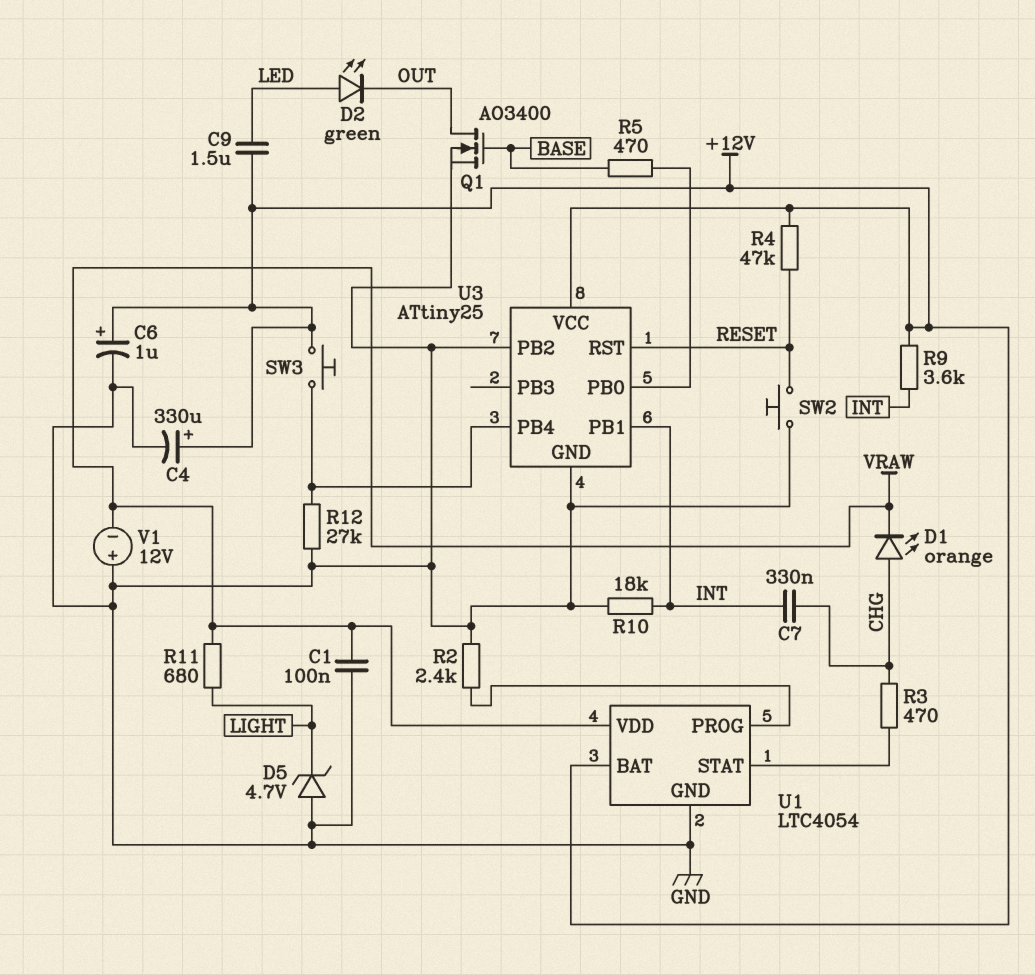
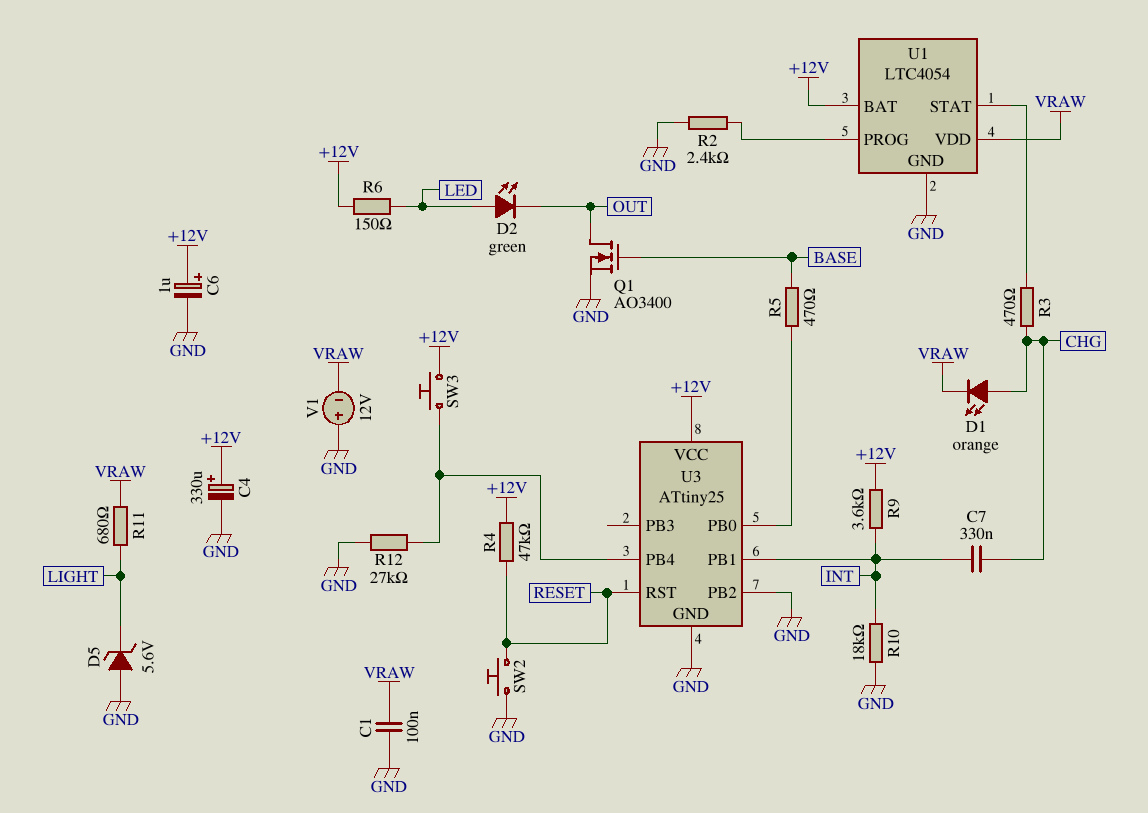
C9: 1.5uF (+12V, LED) -> none
D5: zener 4.7V (A GND, K LIGHT) -> zener 5.6V (A GND, K LIGHT)
R6: none -> 150 (+12V, LED)

